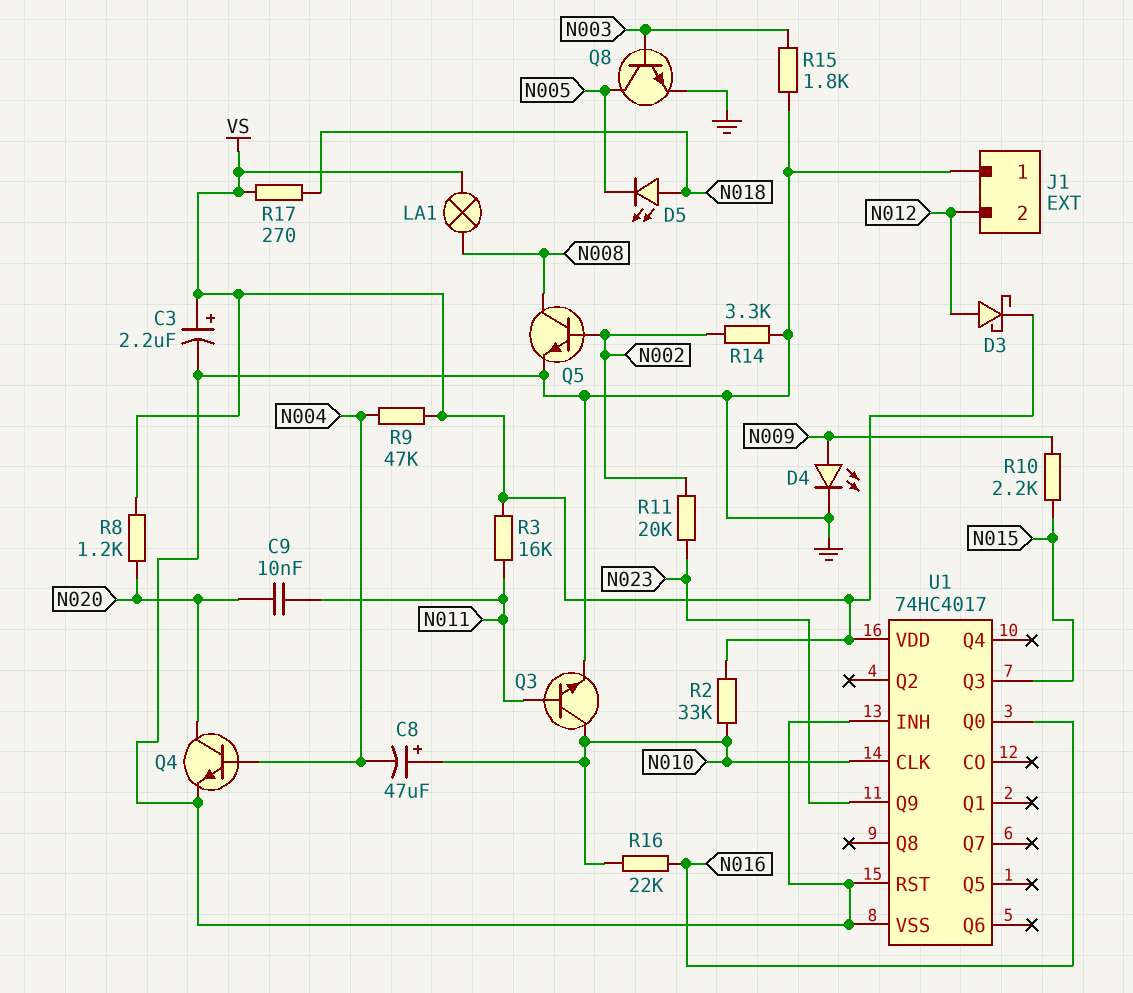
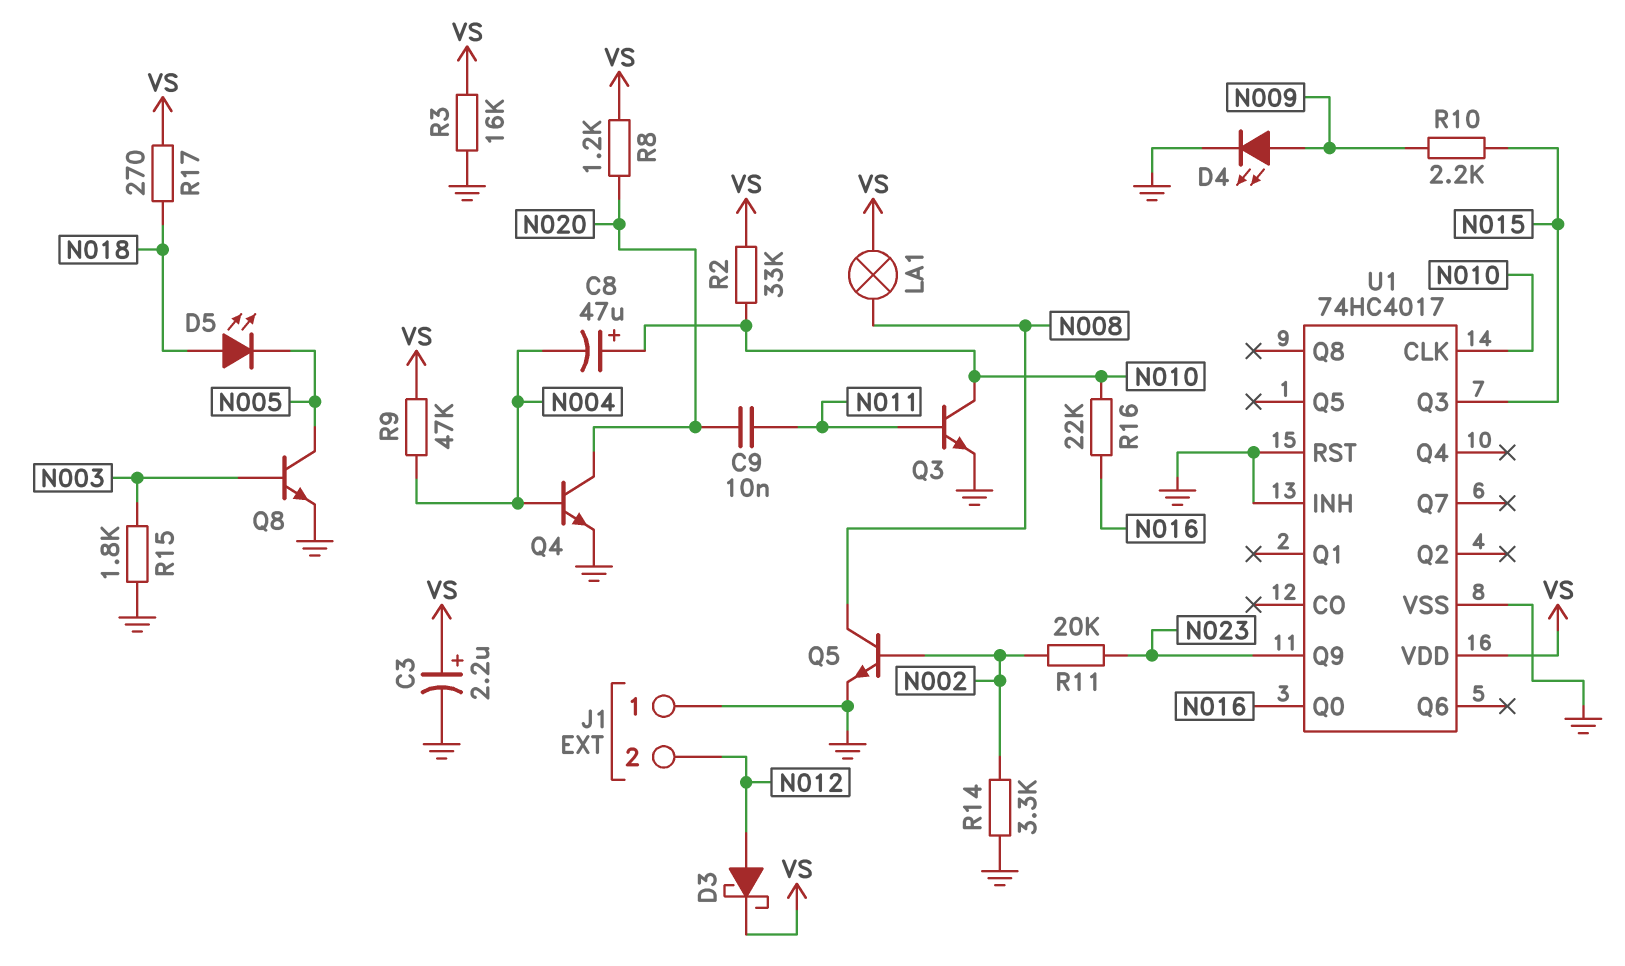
R3: 16k (N011, VS) -> 16k (GND, VS)

